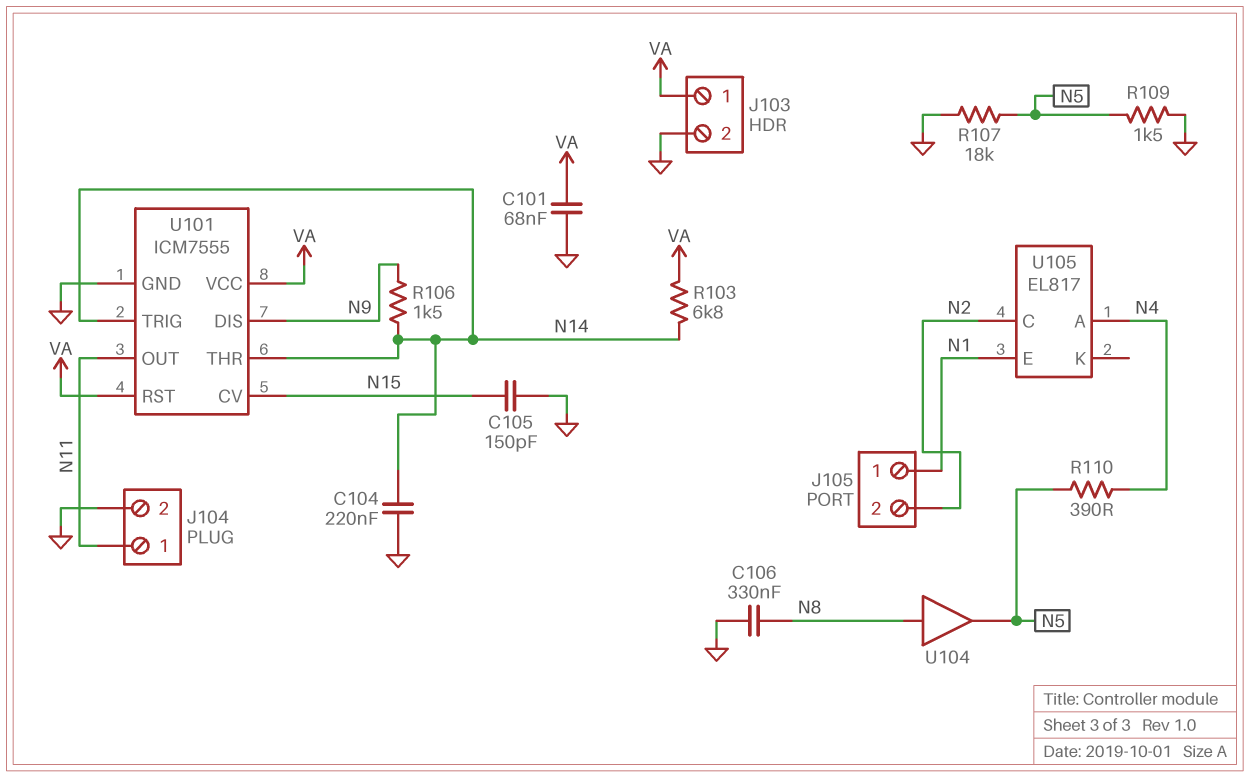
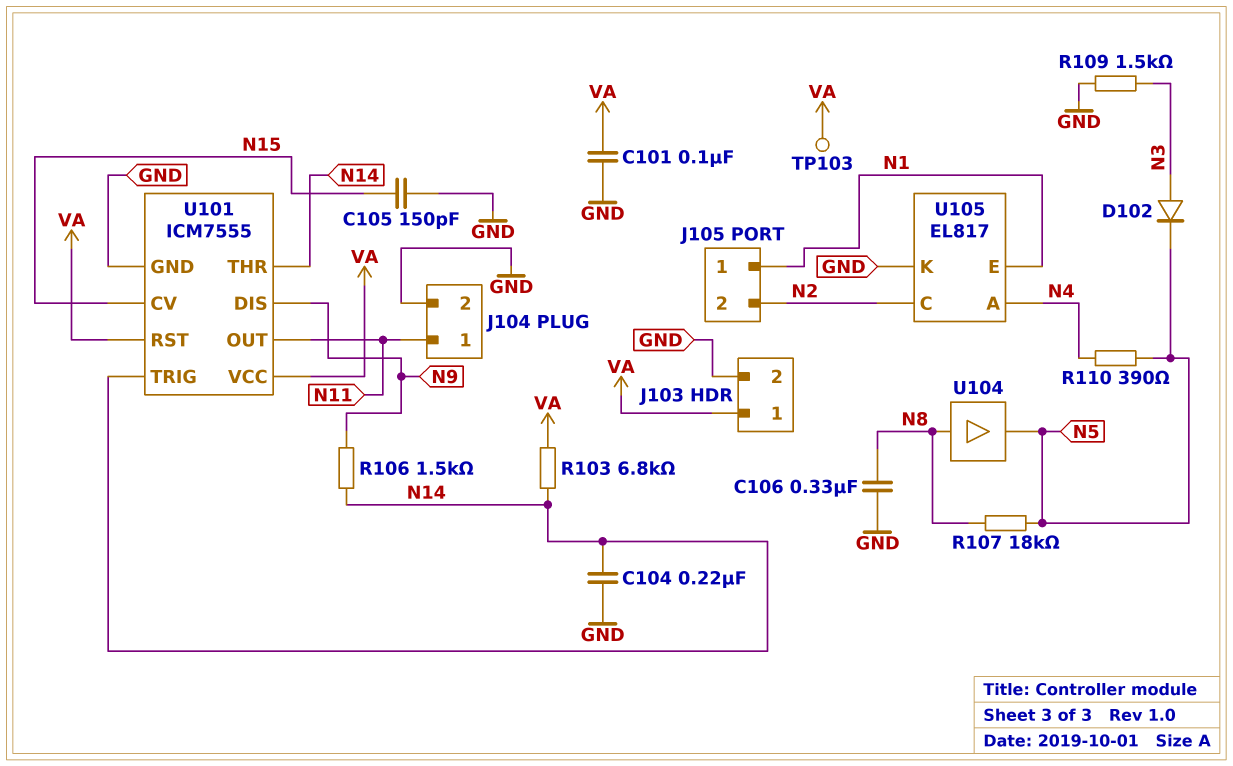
C101: 68nF (GND, VA) -> 100nF (GND, VA)
D102: none -> diode (A N3, K N5)
R107: 18k (GND, N5) -> 18k (N5, N8)
R109: 1.5k (GND, N5) -> 1.5k (GND, N3)
TP103: none -> test point (VA)
U105 pin K: none -> GND

